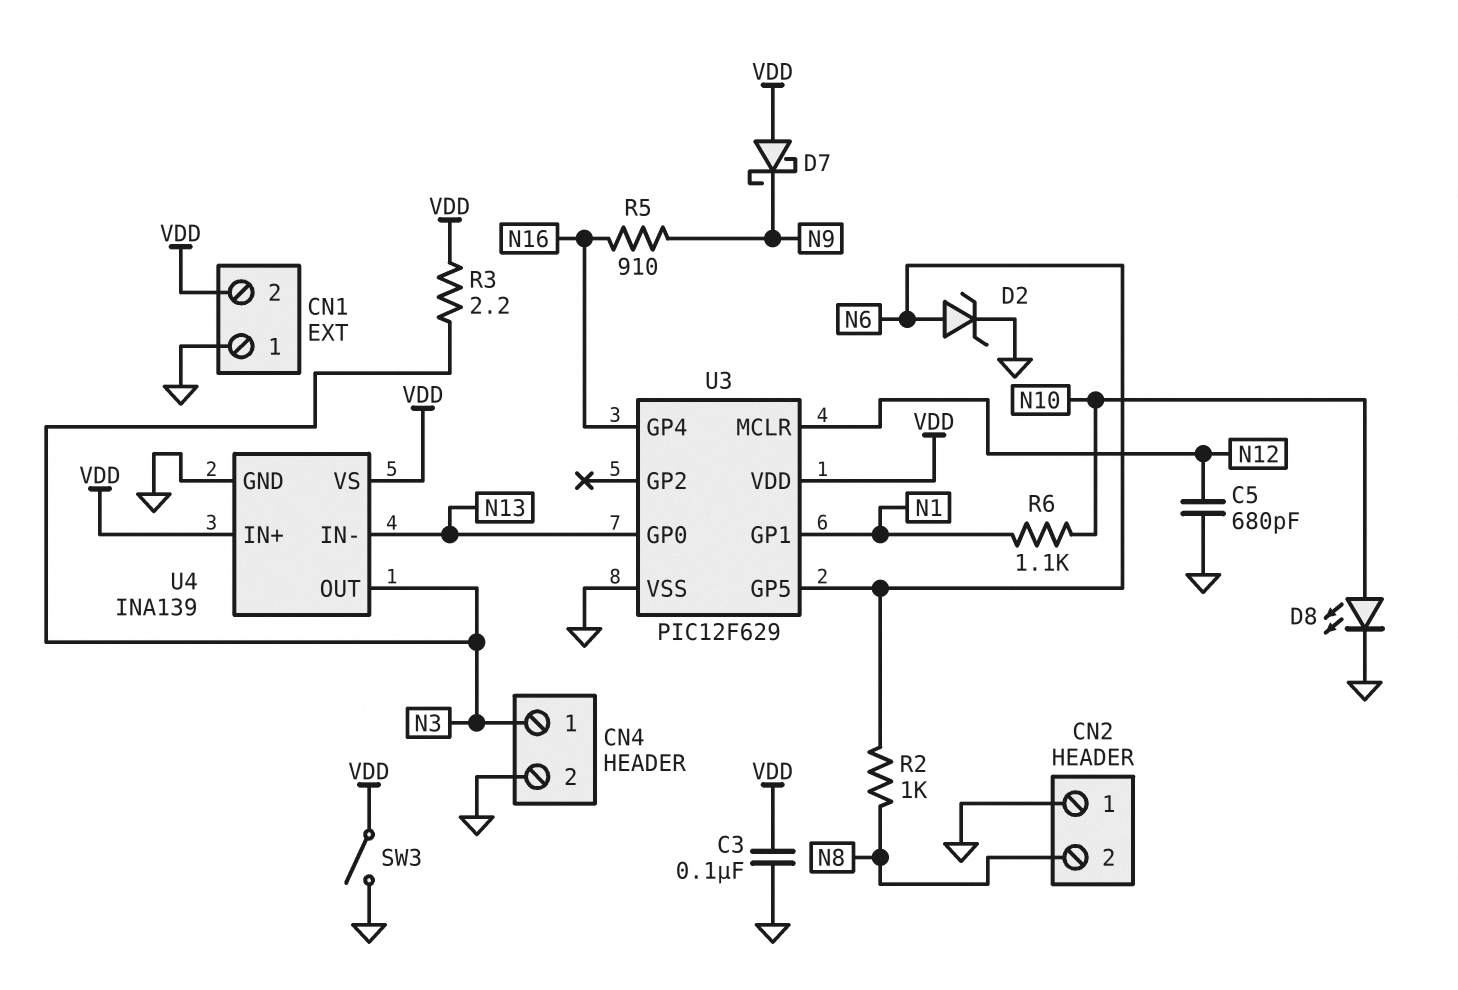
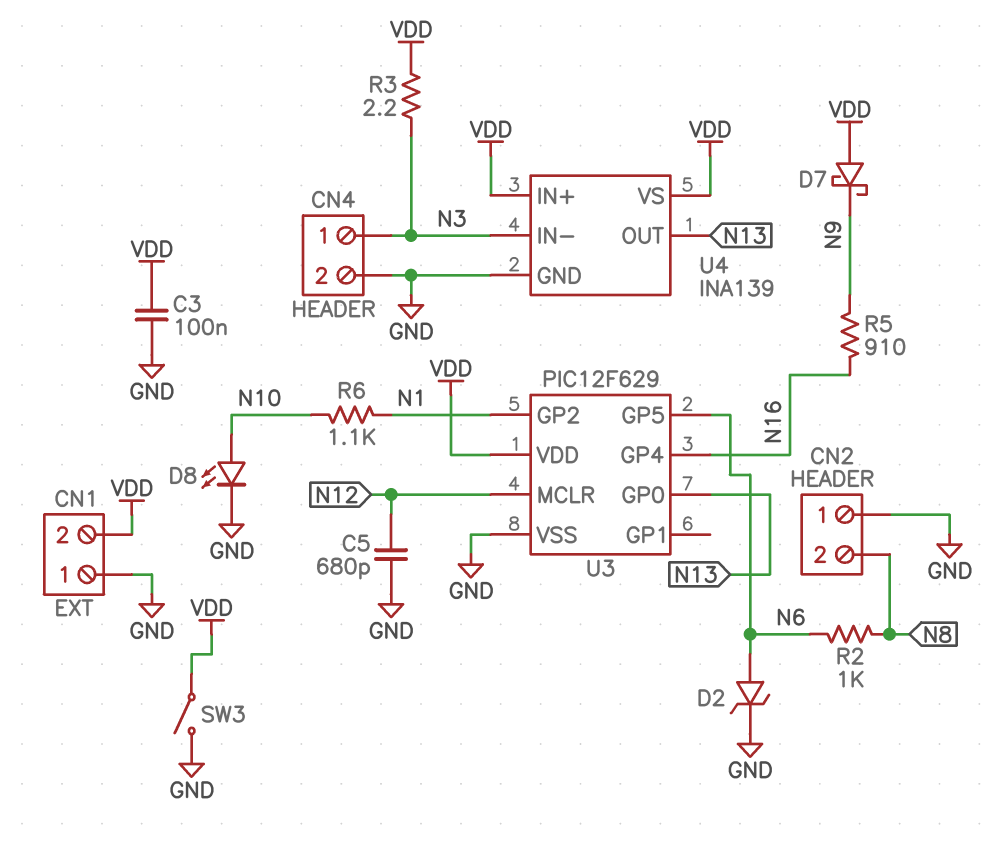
U3 pin GP1: N1 -> none
U3 pin GP2: none -> N1
U4 pin IN-: N13 -> N3
U4 pin OUT: N3 -> N13

